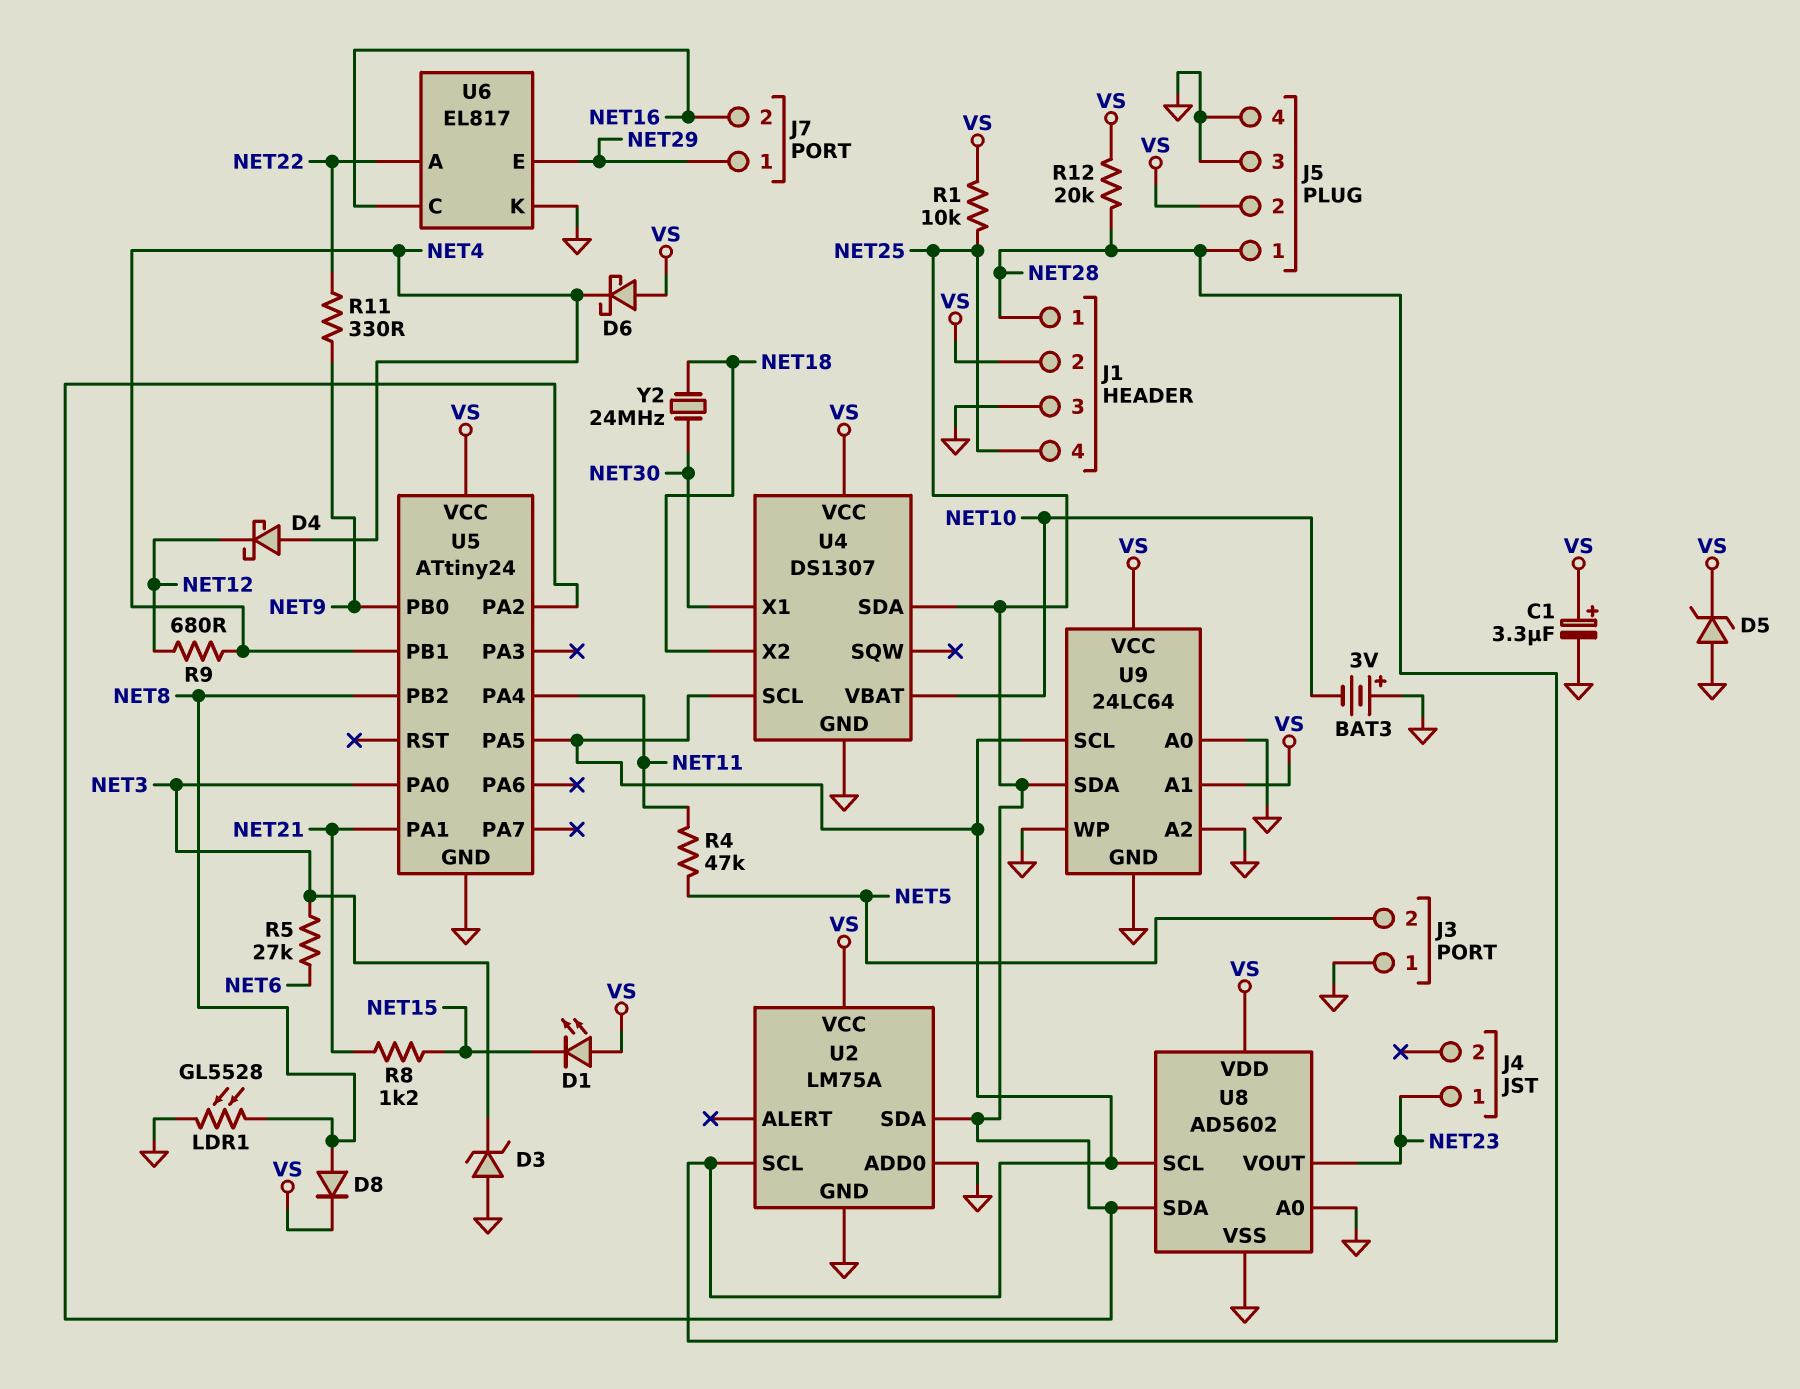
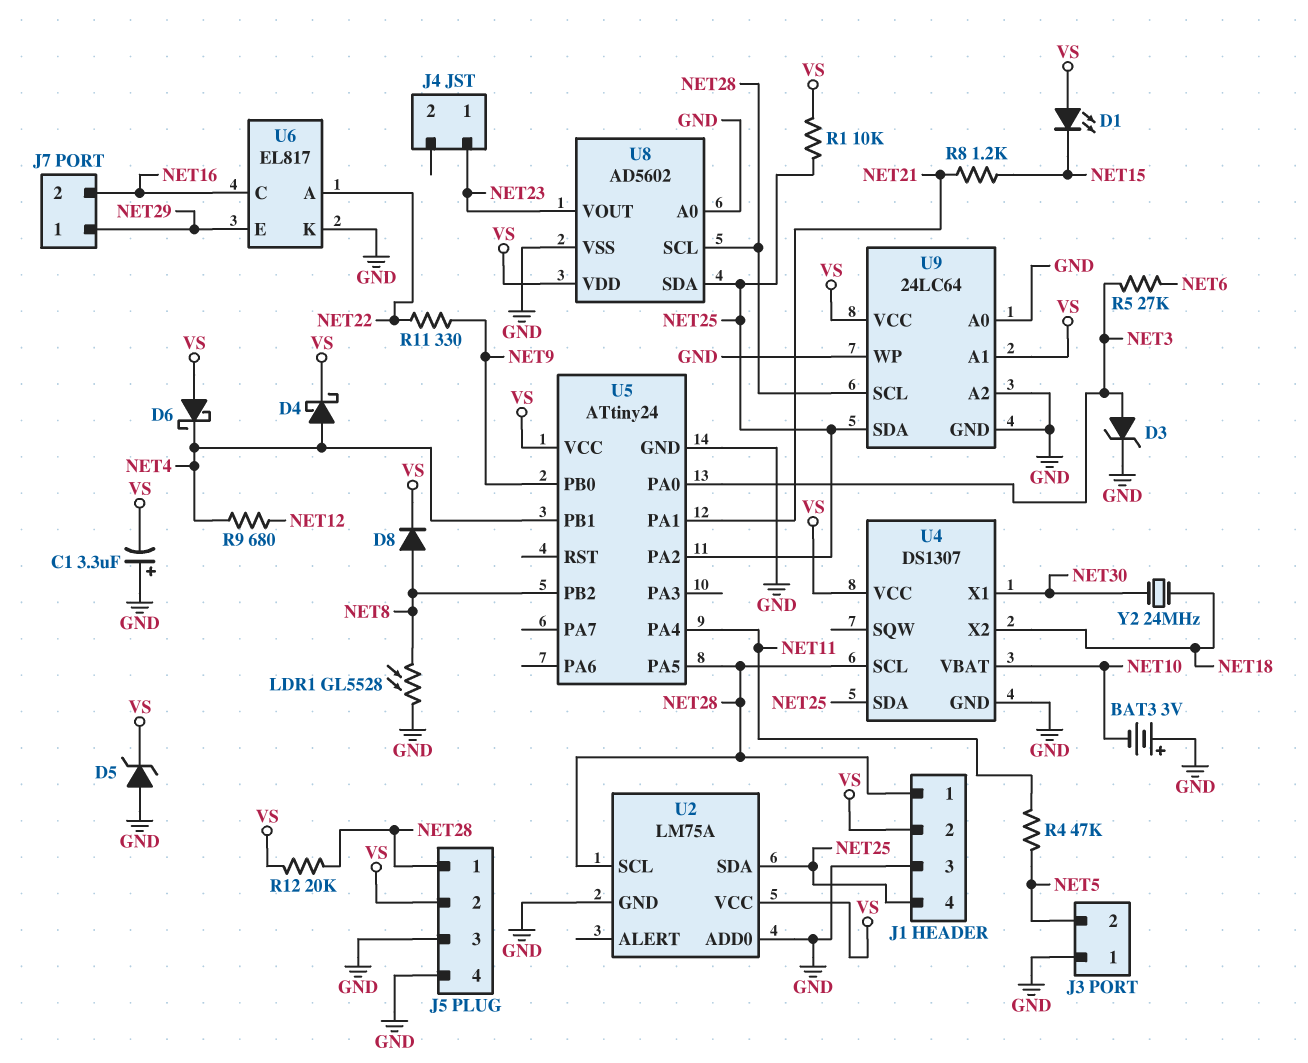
C1: 3.3uF (plus VS, minus GND) -> 3.3uF (plus GND, minus VS)
D3: zener (A GND, K NET3) -> zener (A NET3, K GND)
D4: schottky (A NET4, K NET12) -> schottky (A NET4, K VS)

